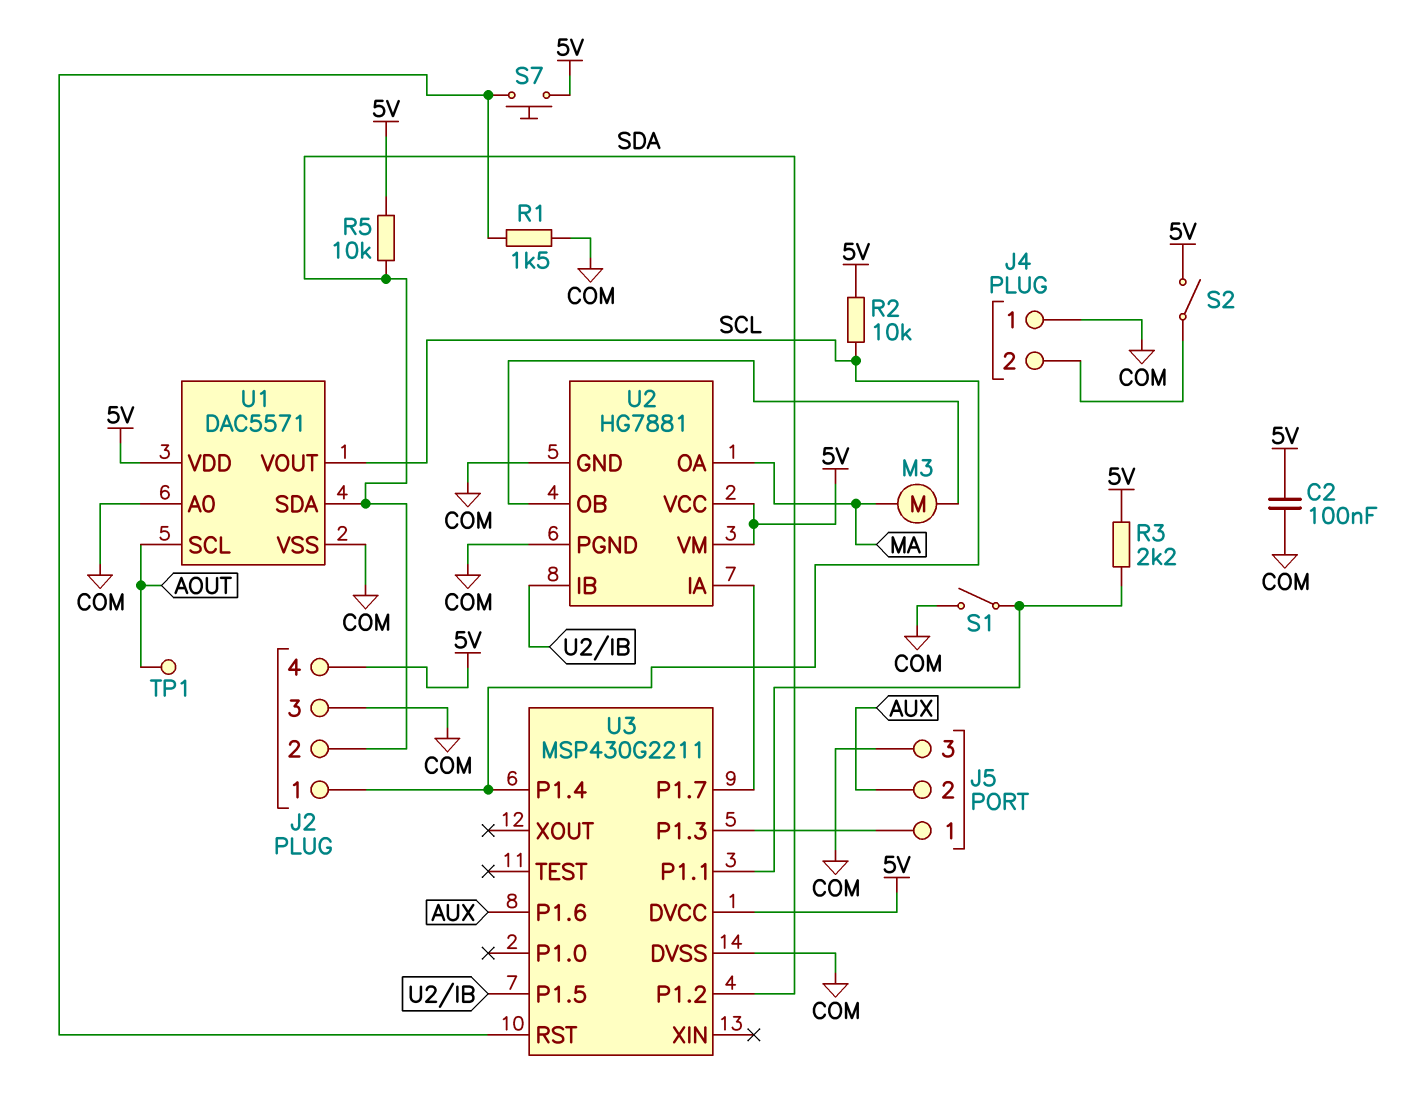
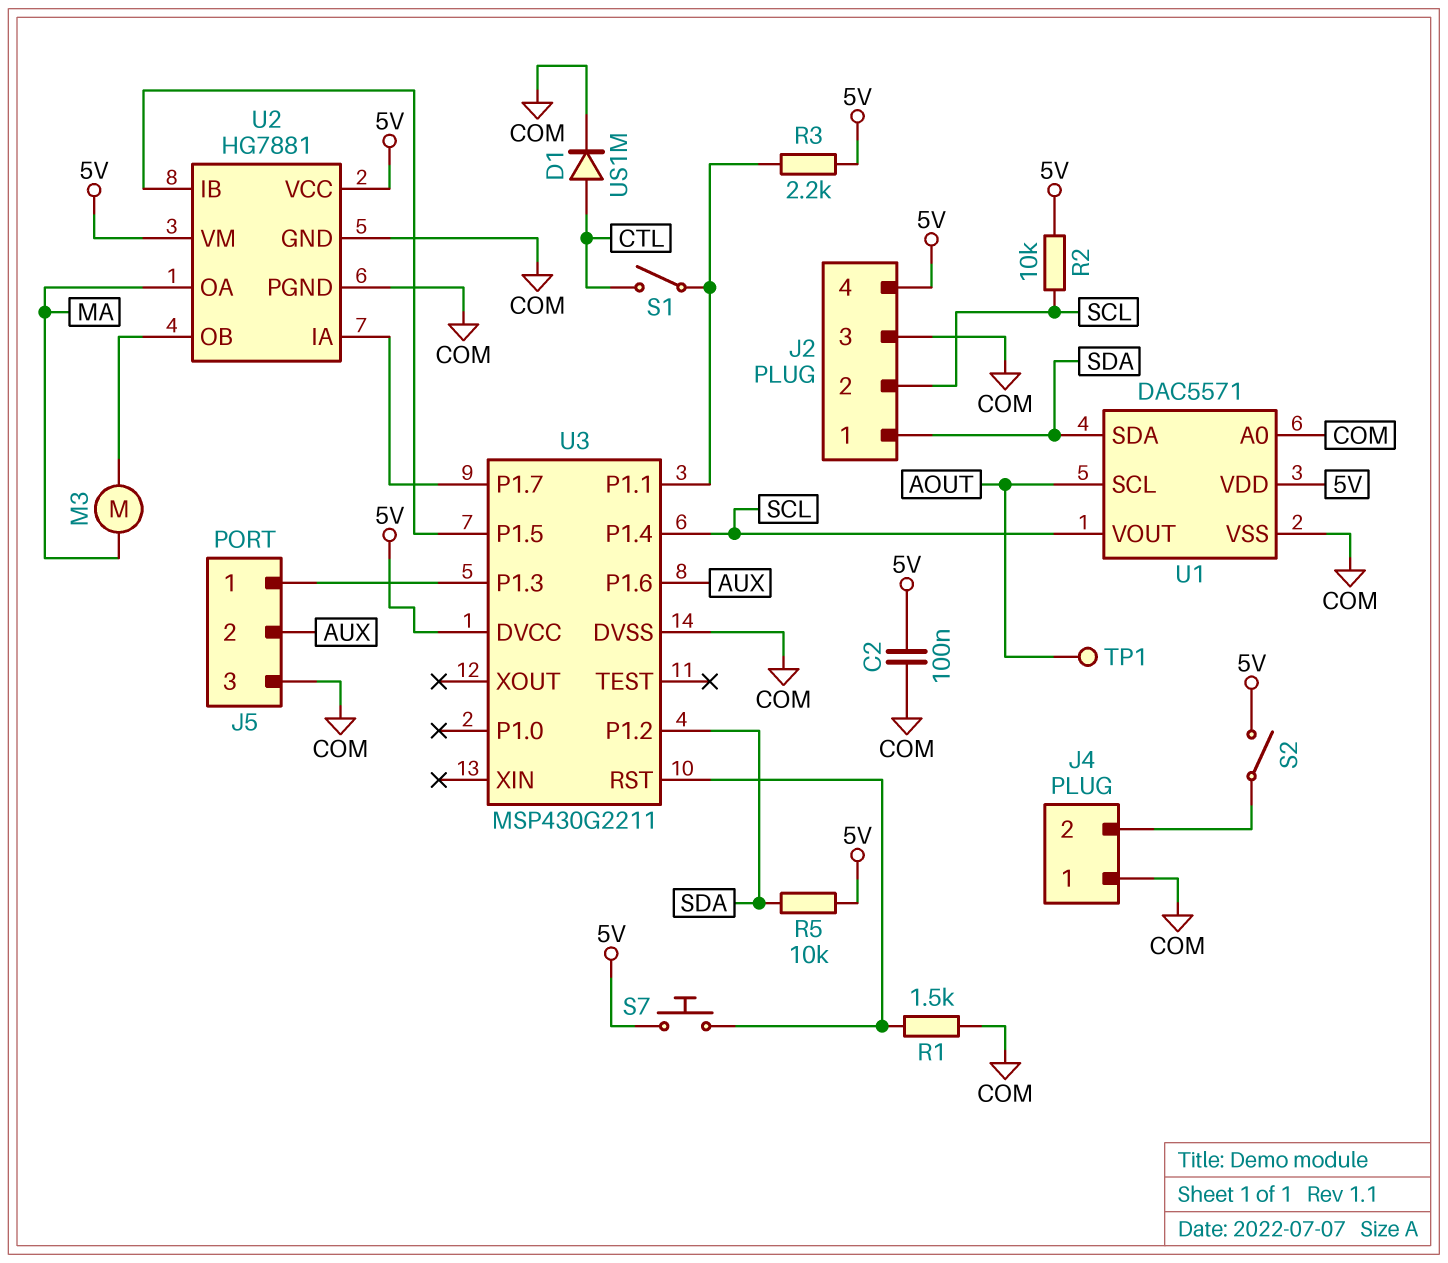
D1: none -> diode US1M (A CTL, K COM)
J2 pin 1: SCL -> SDA
J2 pin 2: SDA -> SCL
S1: switch (COM, U3/P1.1) -> switch (CTL, U3/P1.1)

